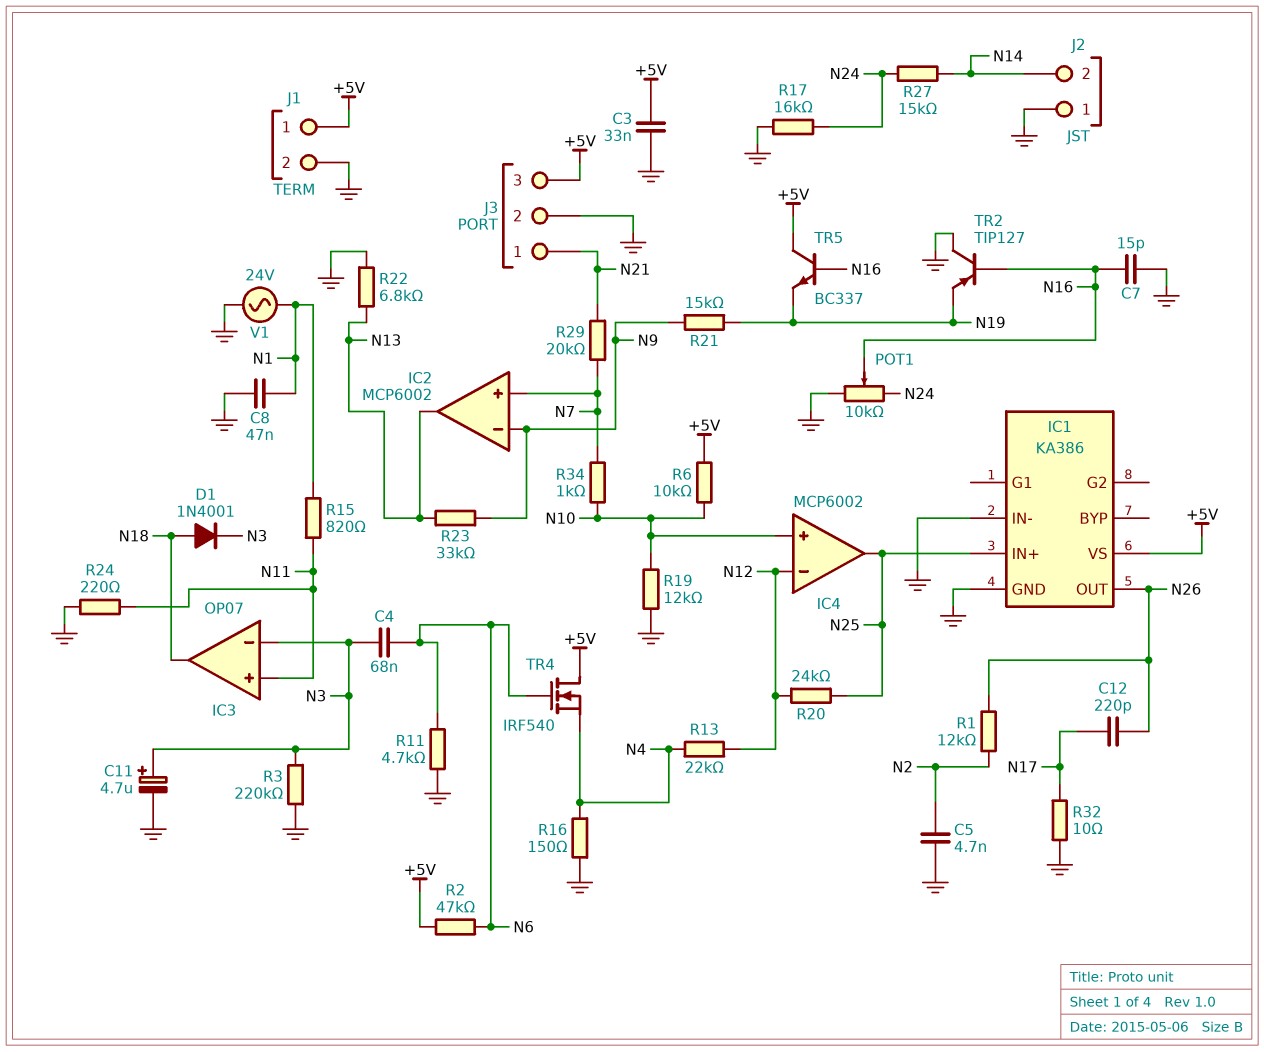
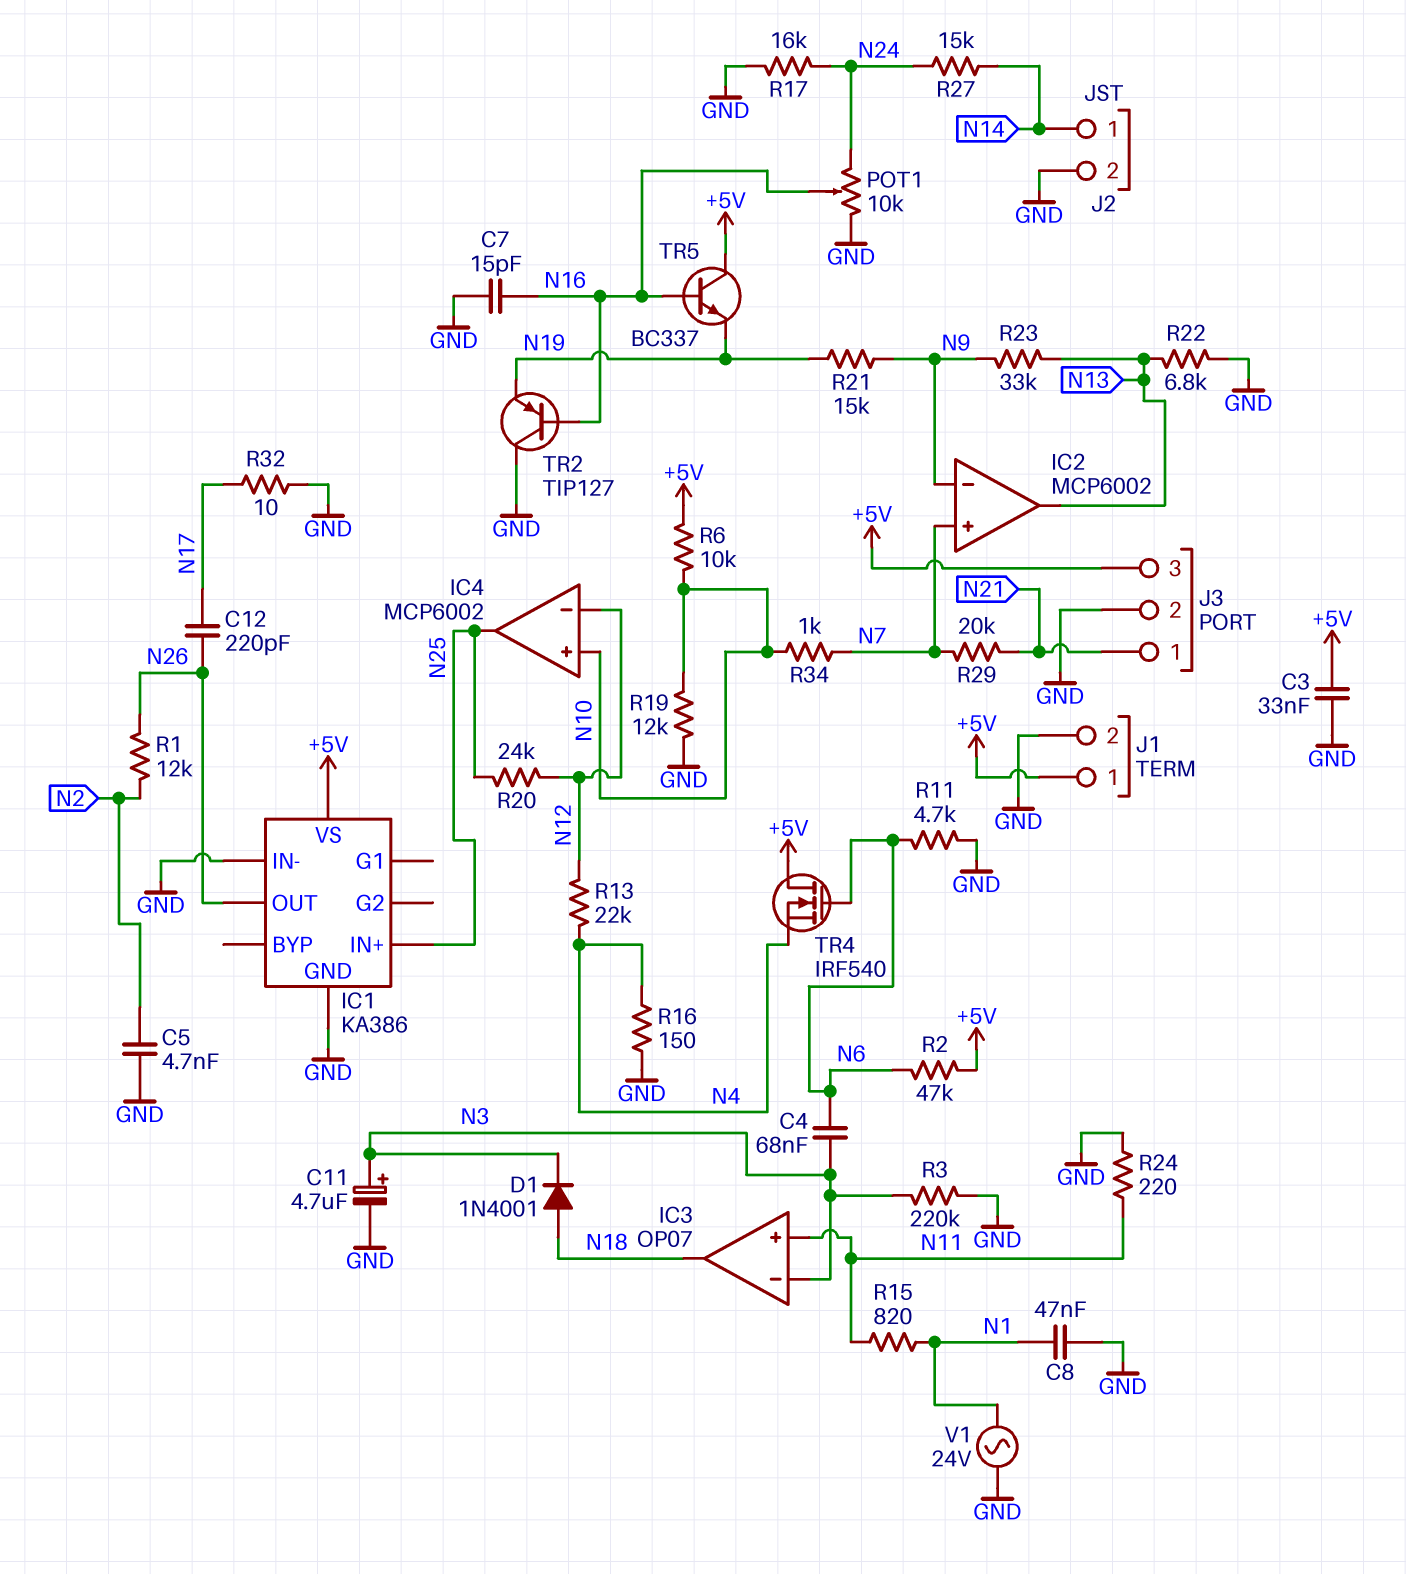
J2 pin 1: GND -> N14
J2 pin 2: N14 -> GND

